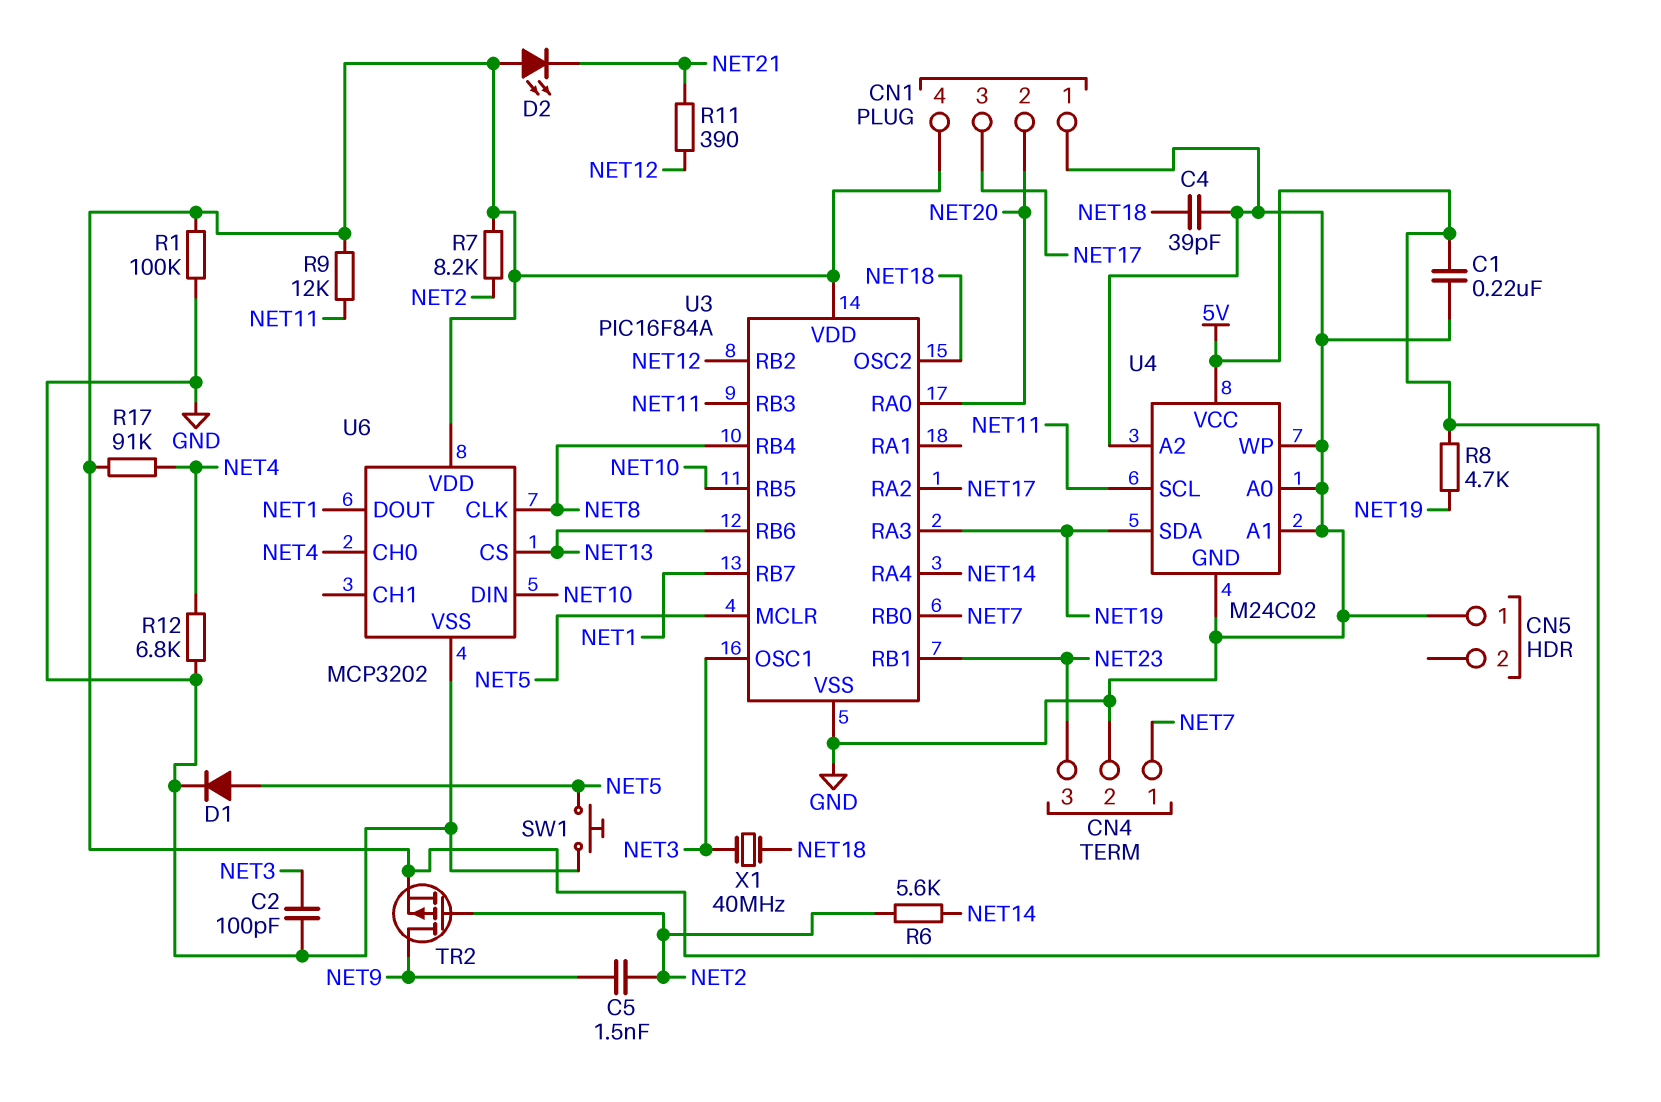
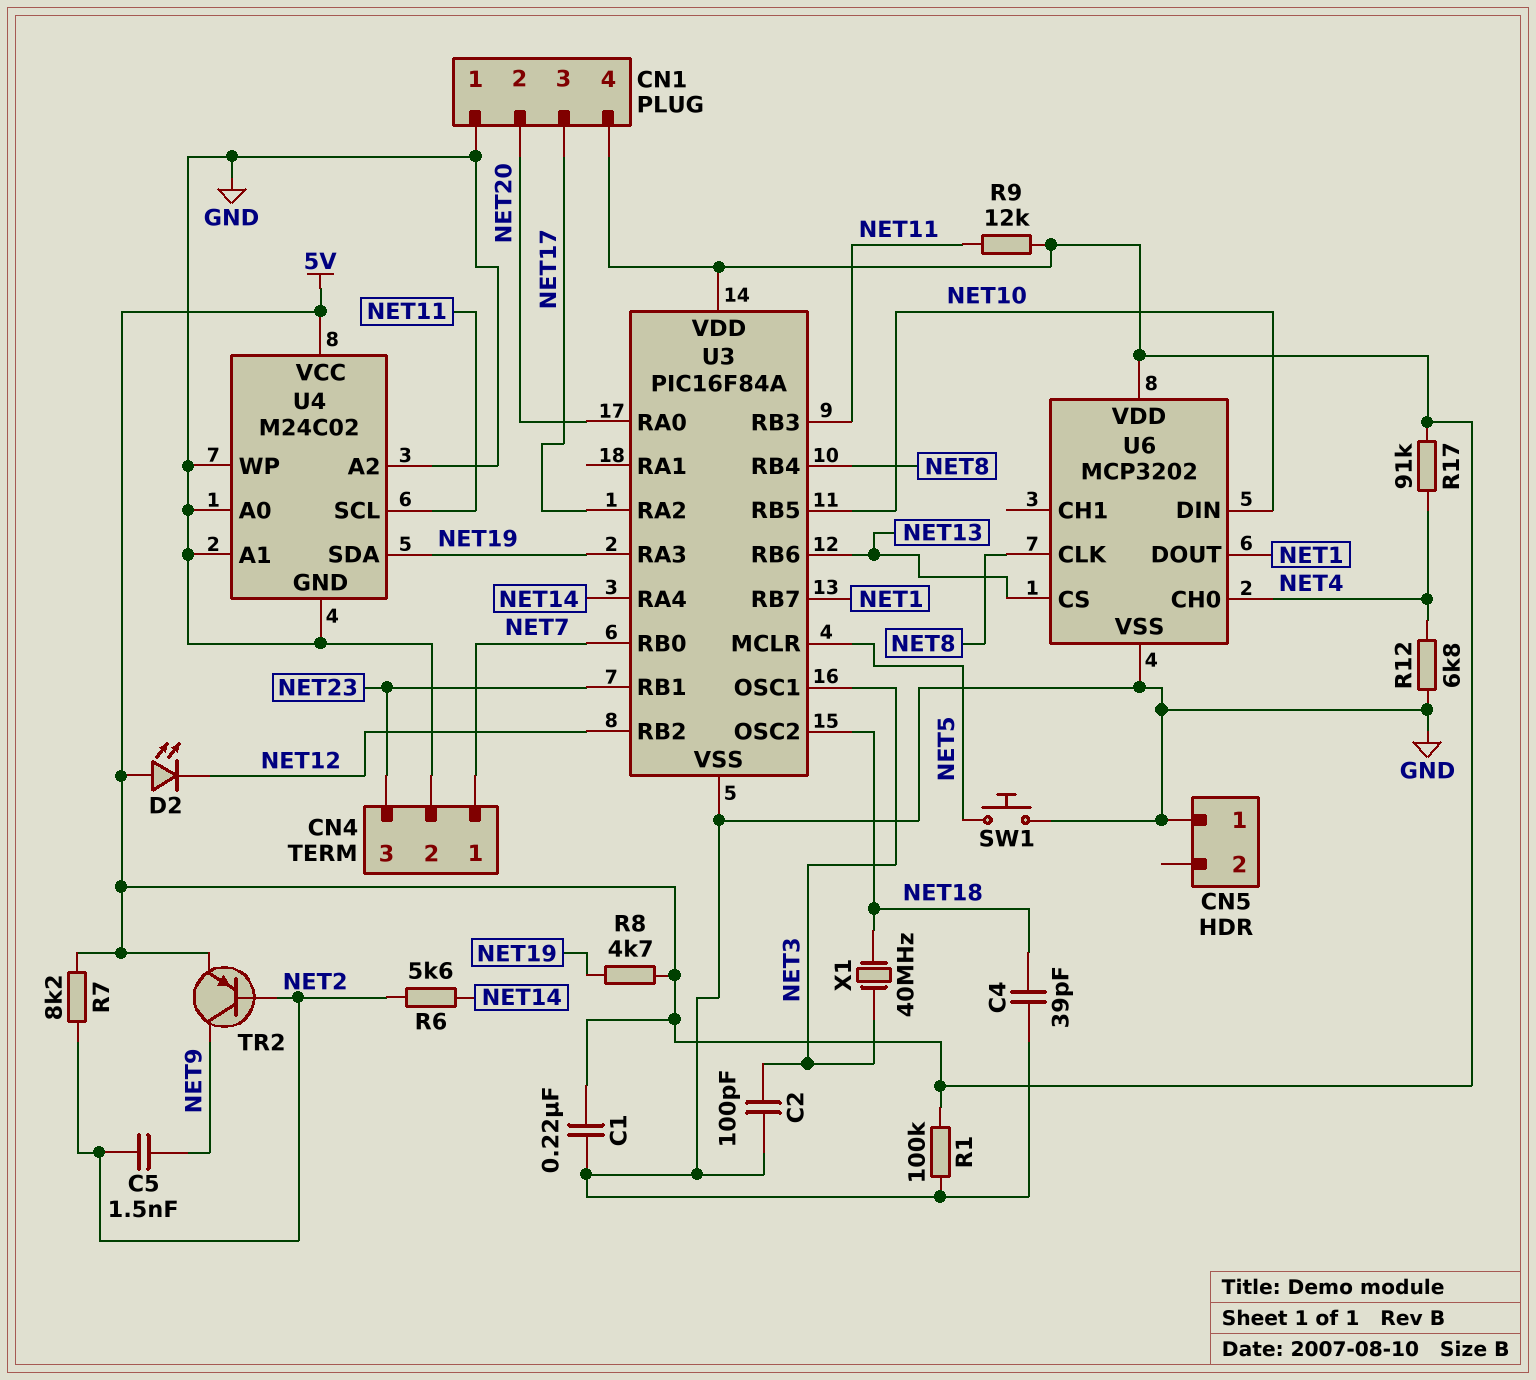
D1: diode (A NET5, K GND) -> none
D2: LED (A 5V, K NET21) -> LED (A 5V, K NET12)
R11: 390 (NET12, NET21) -> none
TR2: PMOS (G NET2, D NET9, S 5V) -> PNP (B NET2, C NET9, E 5V)

